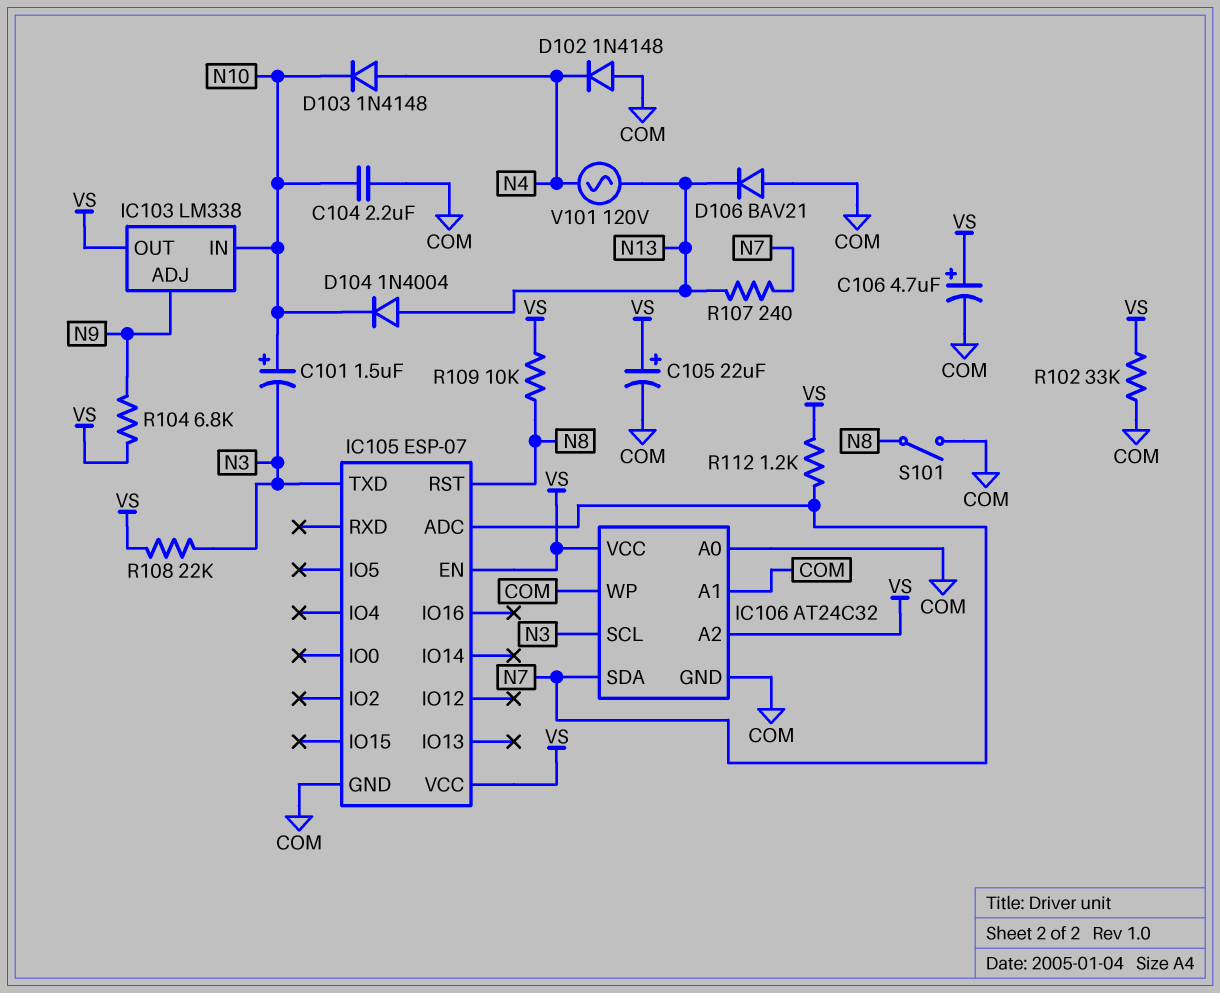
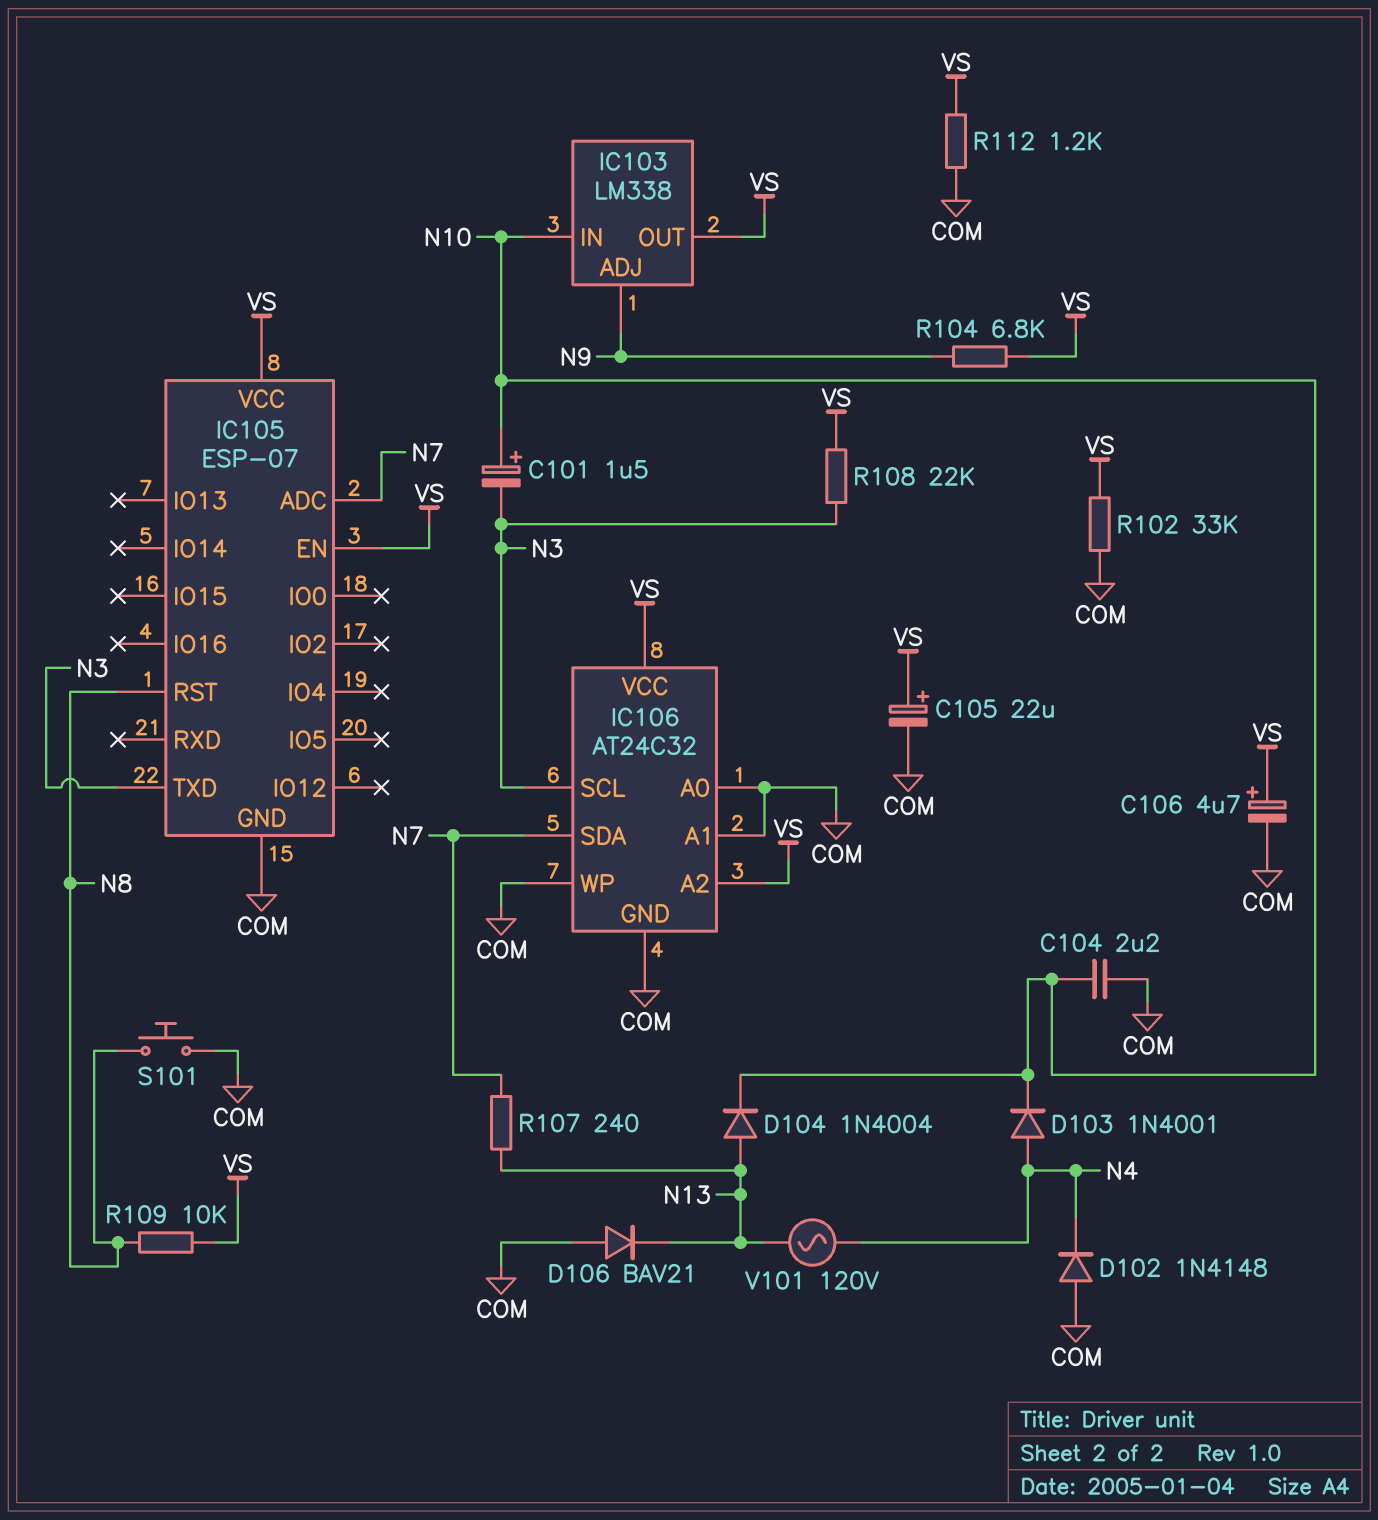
D103: diode 1N4148 (A N4, K N10) -> diode 1N4001 (A N4, K N10)
R112: 1.2k (N7, VS) -> 1.2k (COM, VS)
S101: switch (COM, N8) -> button (COM, N8)

